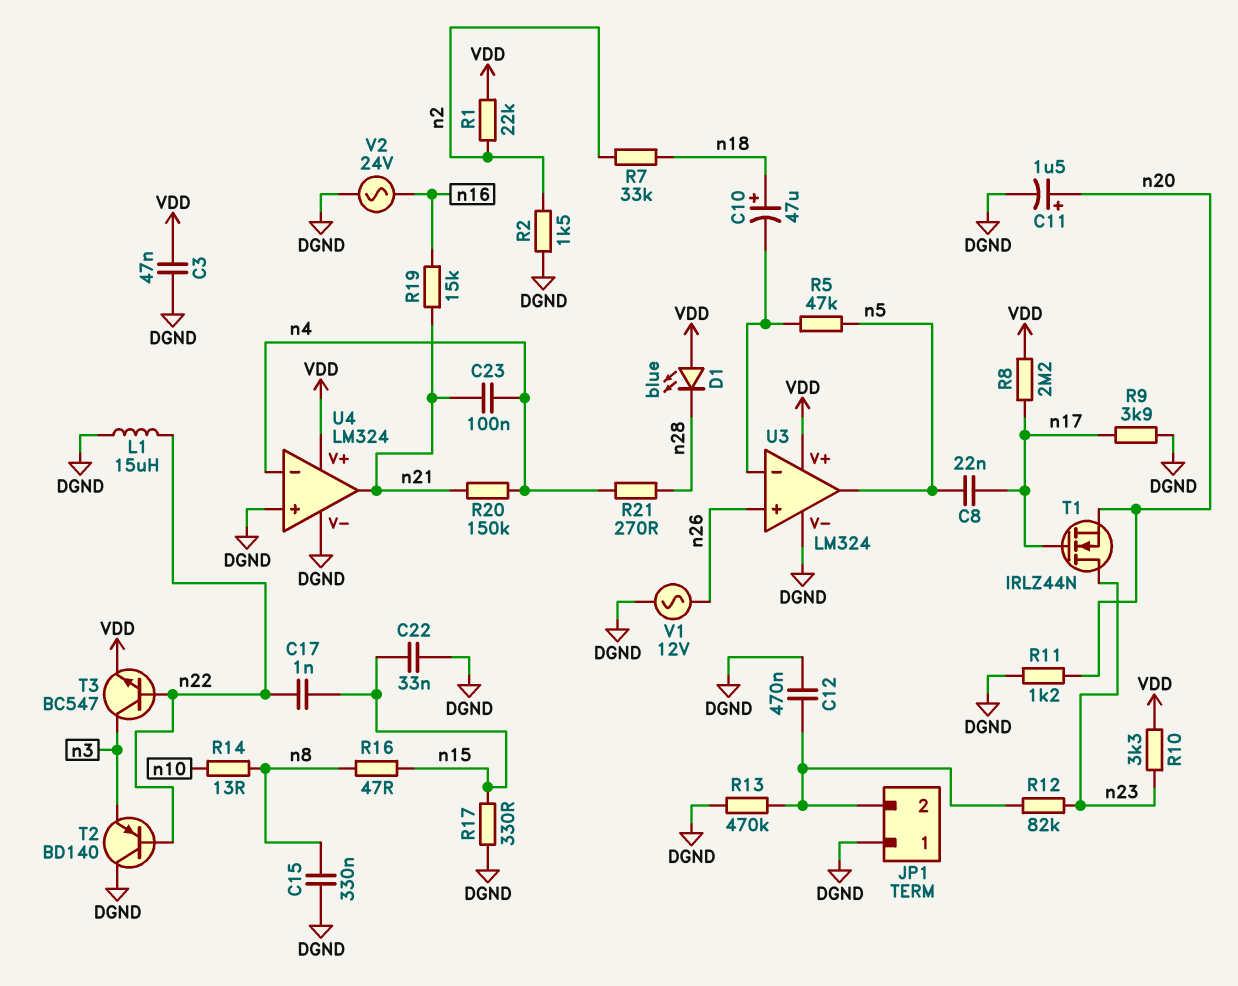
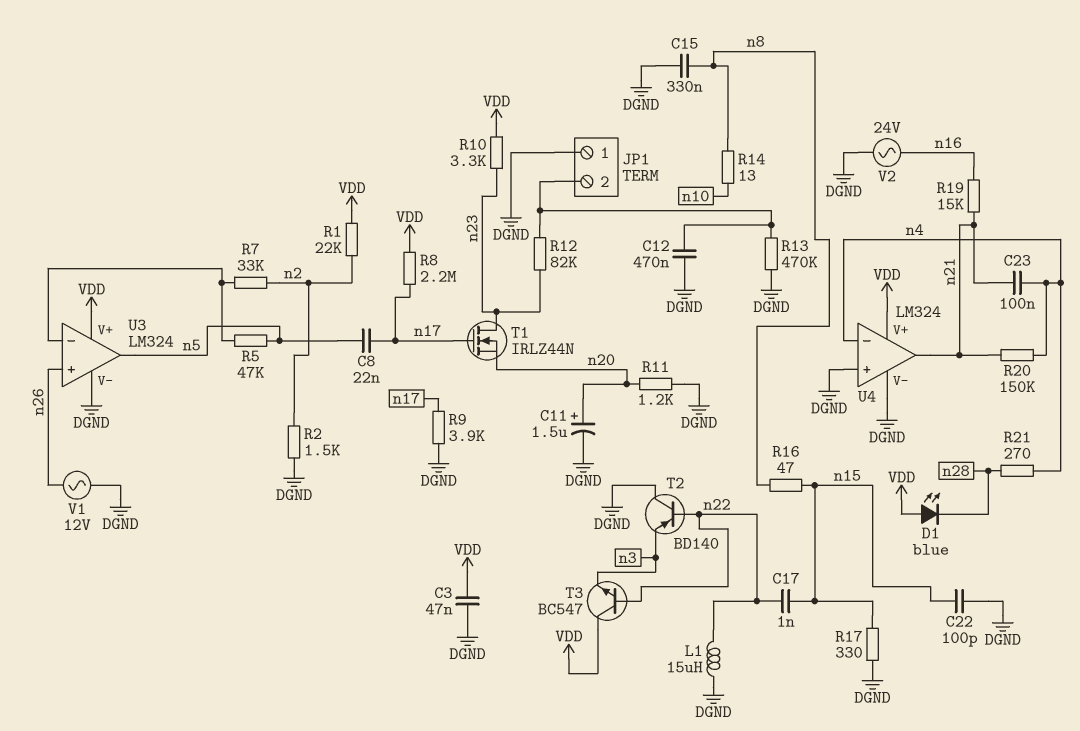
C10: 47uF (plus n18, minus U3/in-) -> none
C22: 33nF (DGND, n15) -> 100pF (DGND, n15)
R7: 33k (n2, n18) -> 33k (U3/in-, n2)
T3: NPN BC547 (B n22, C n3, E VDD) -> NPN BC547 (B n22, C VDD, E n3)

